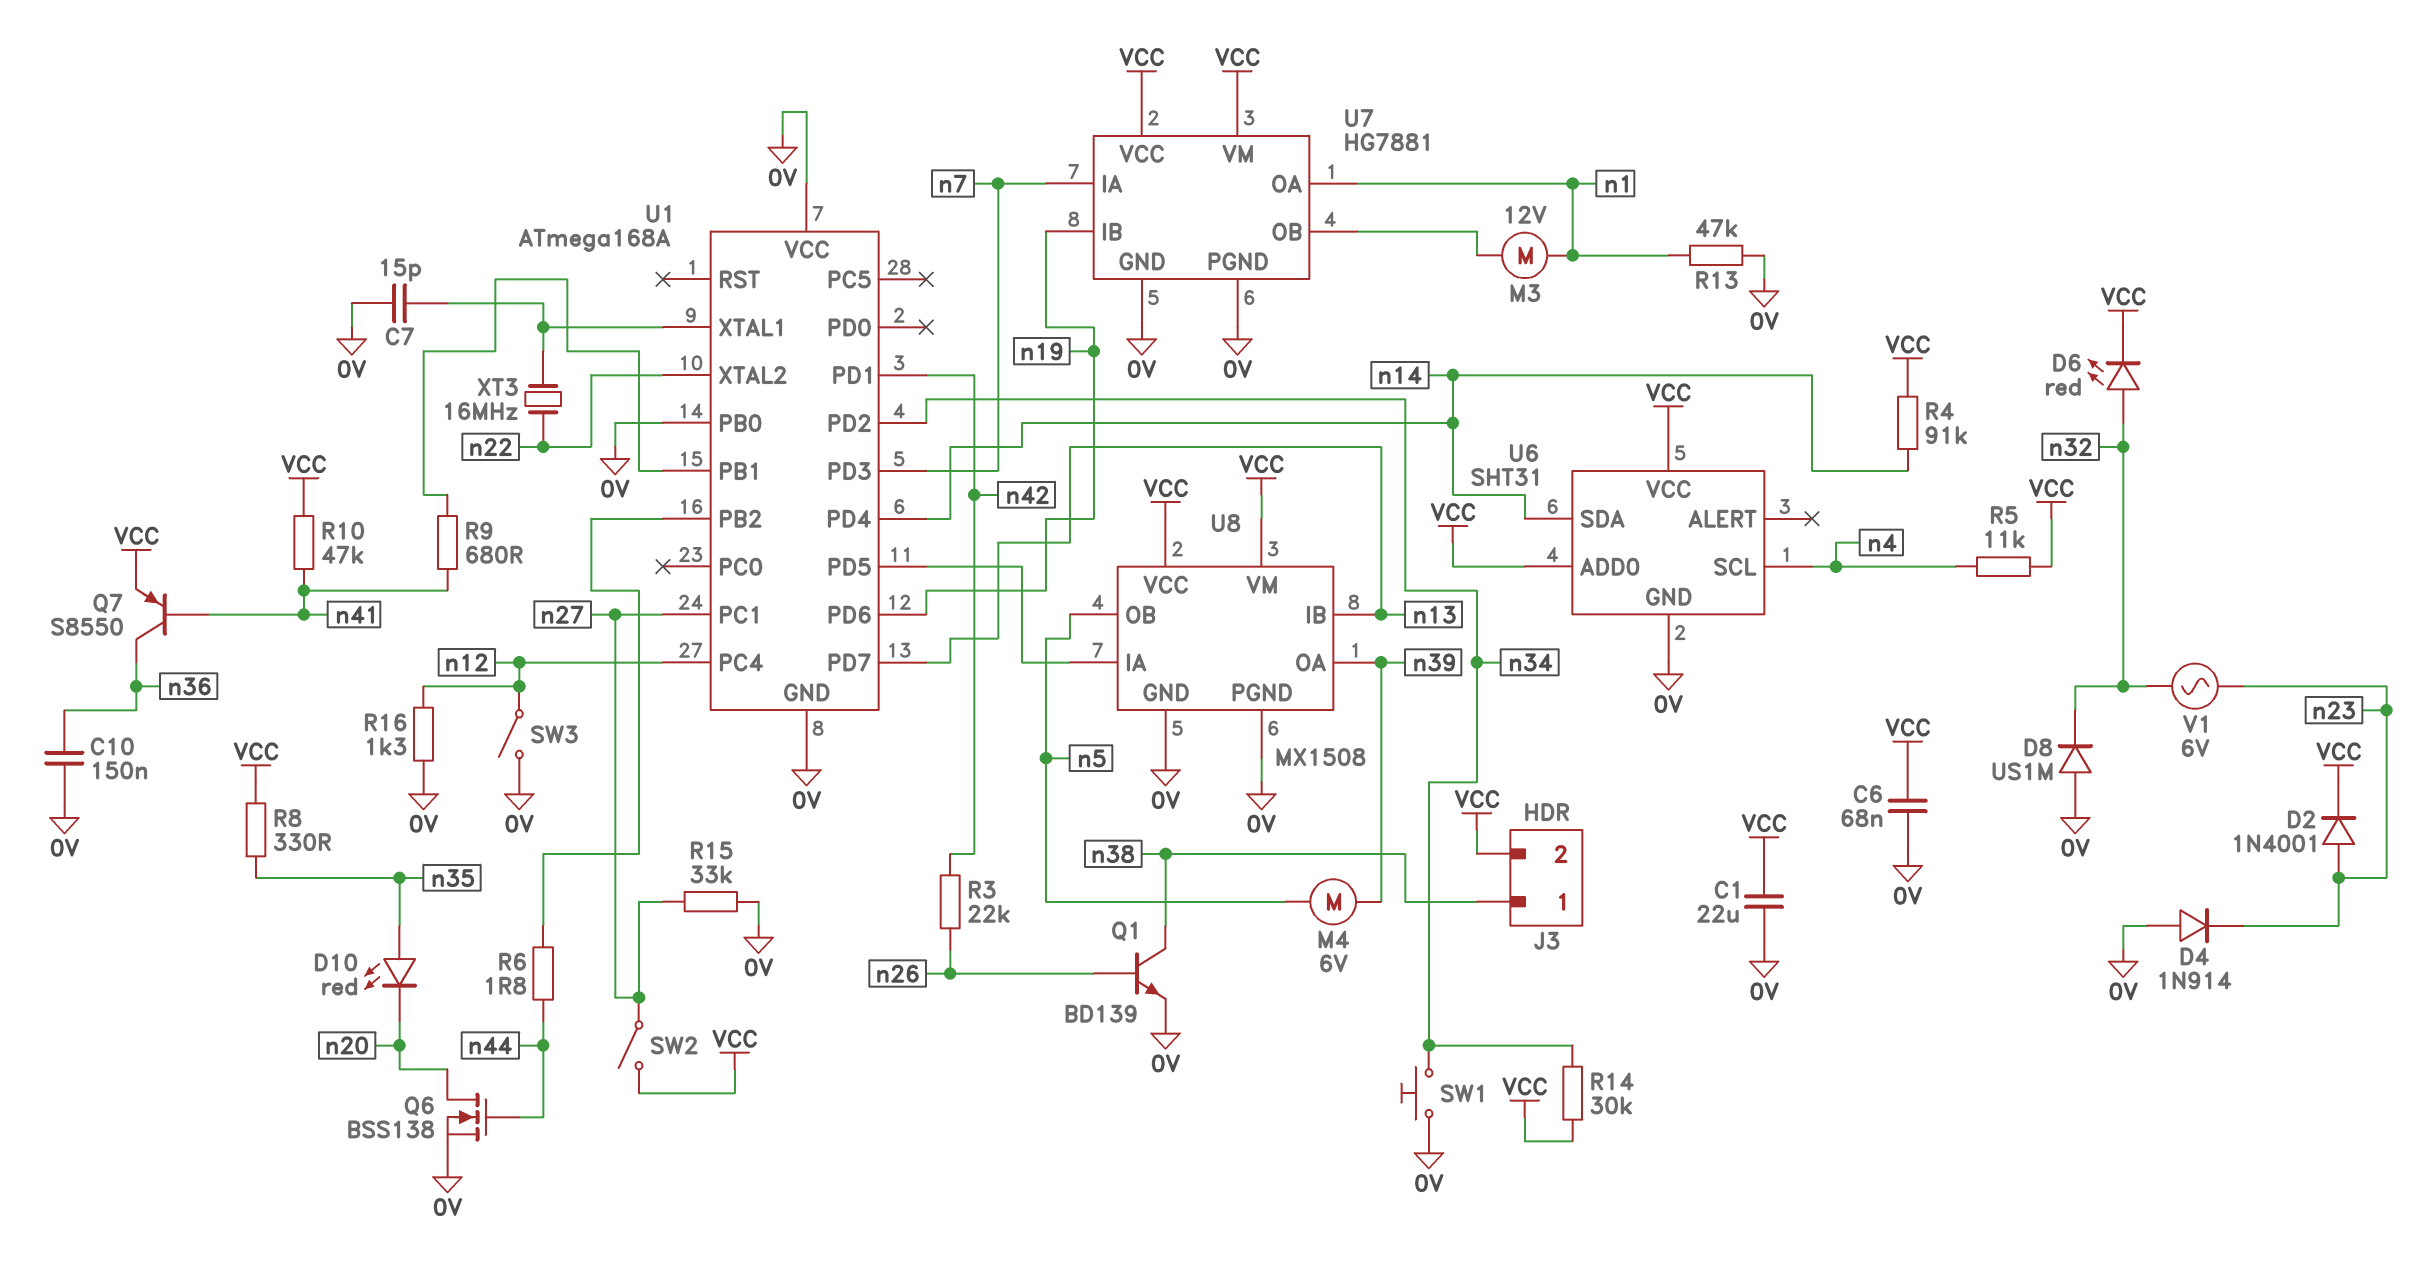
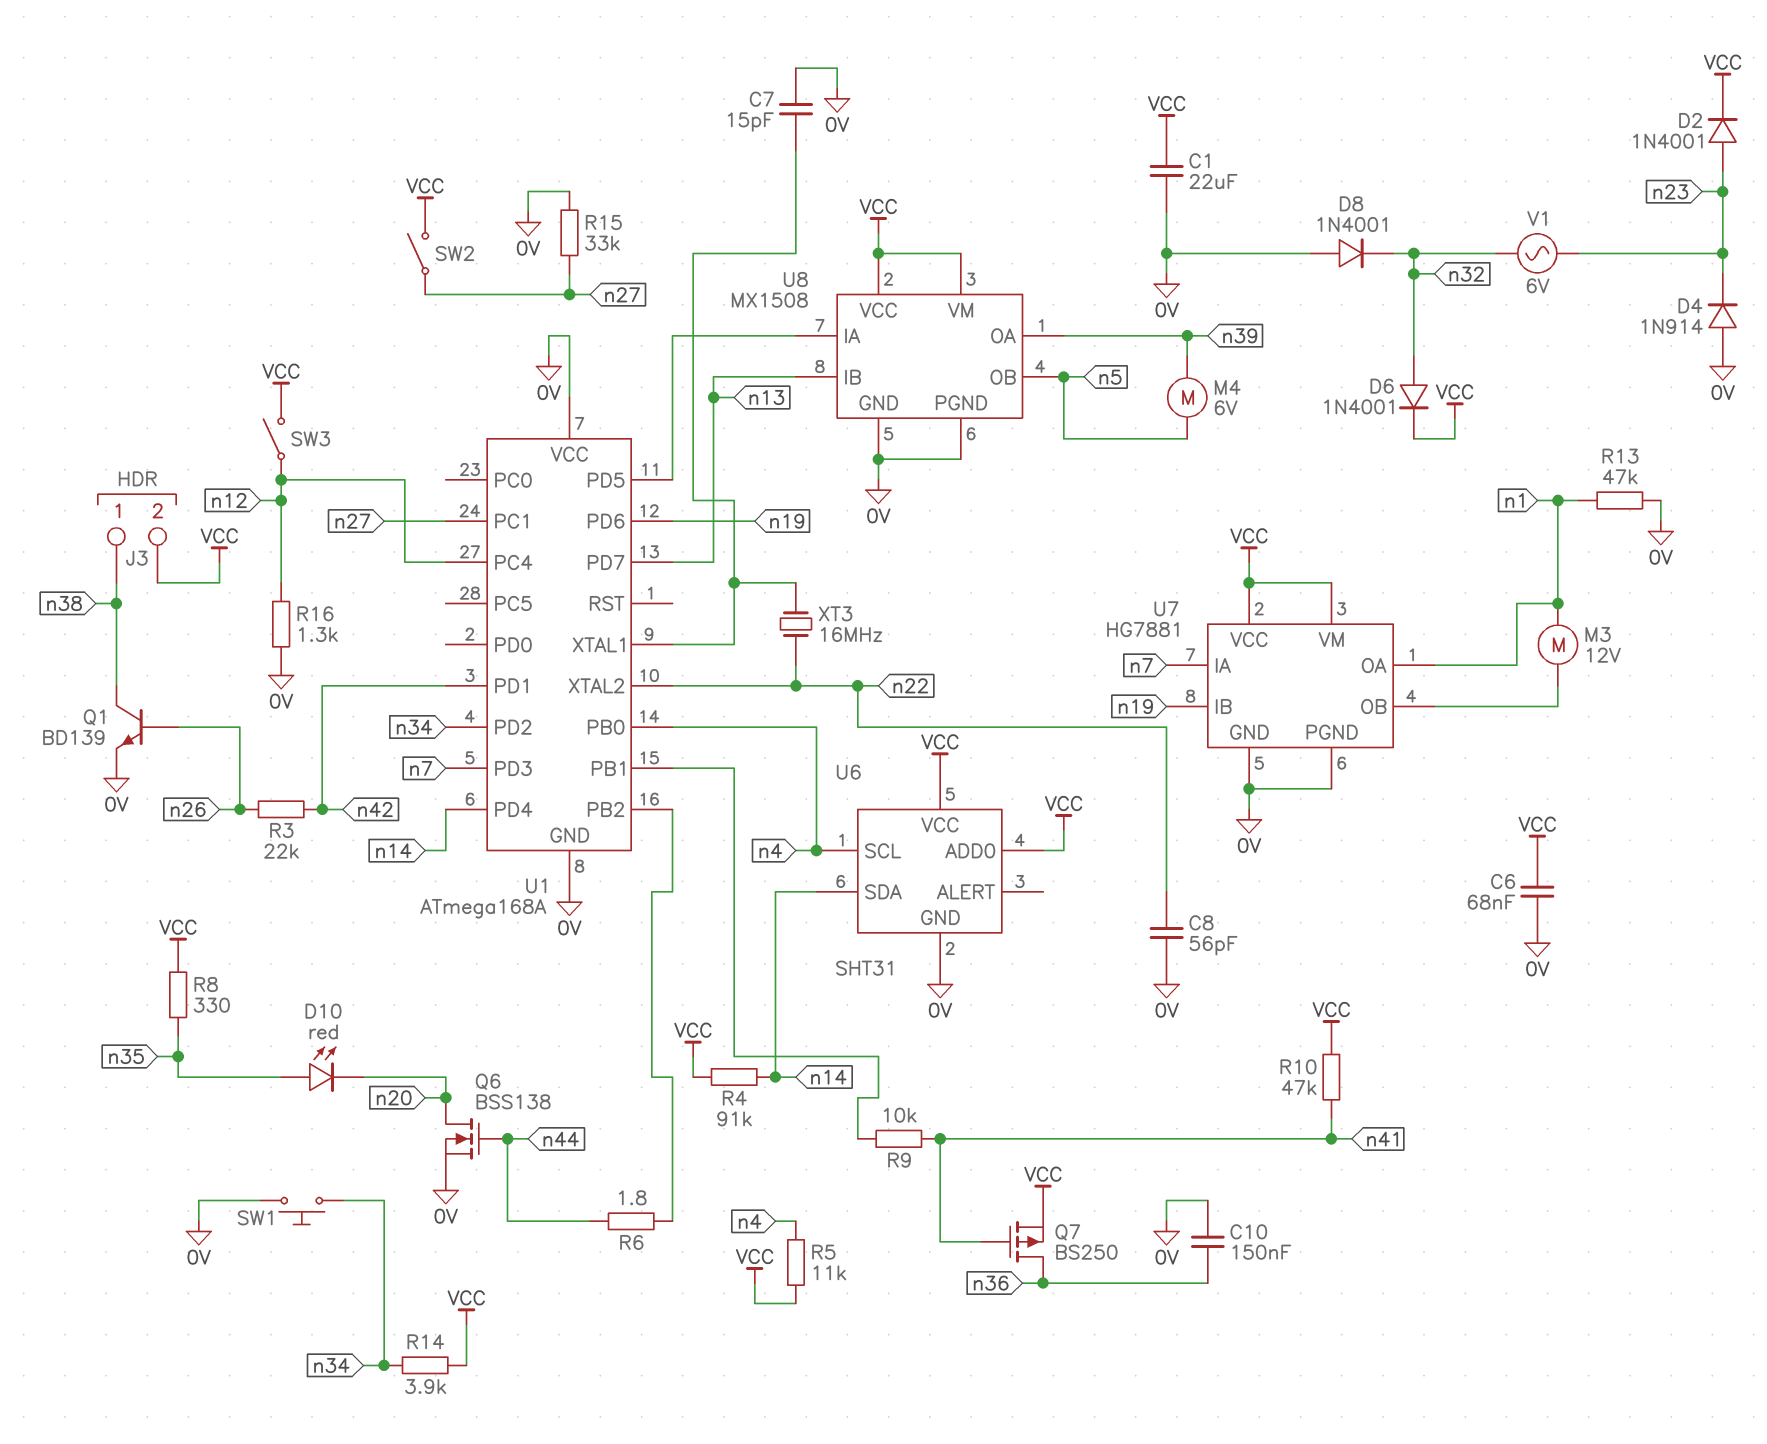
C8: none -> 56pF (0V, n22)
D6: LED red (A n32, K VCC) -> diode 1N4001 (A n32, K VCC)
D8: diode US1M (A 0V, K n32) -> diode 1N4001 (A 0V, K n32)
Q7: PNP S8550 (B n41, C n36, E VCC) -> PMOS BS250 (G n41, D n36, S VCC)
R9: 680 (U1/PB1, n41) -> 10k (U1/PB1, n41)
R14: 30k (VCC, n34) -> 3.9k (VCC, n34)
SW3: switch (0V, n12) -> switch (VCC, n12)
U1 pin PB0: 0V -> n4

